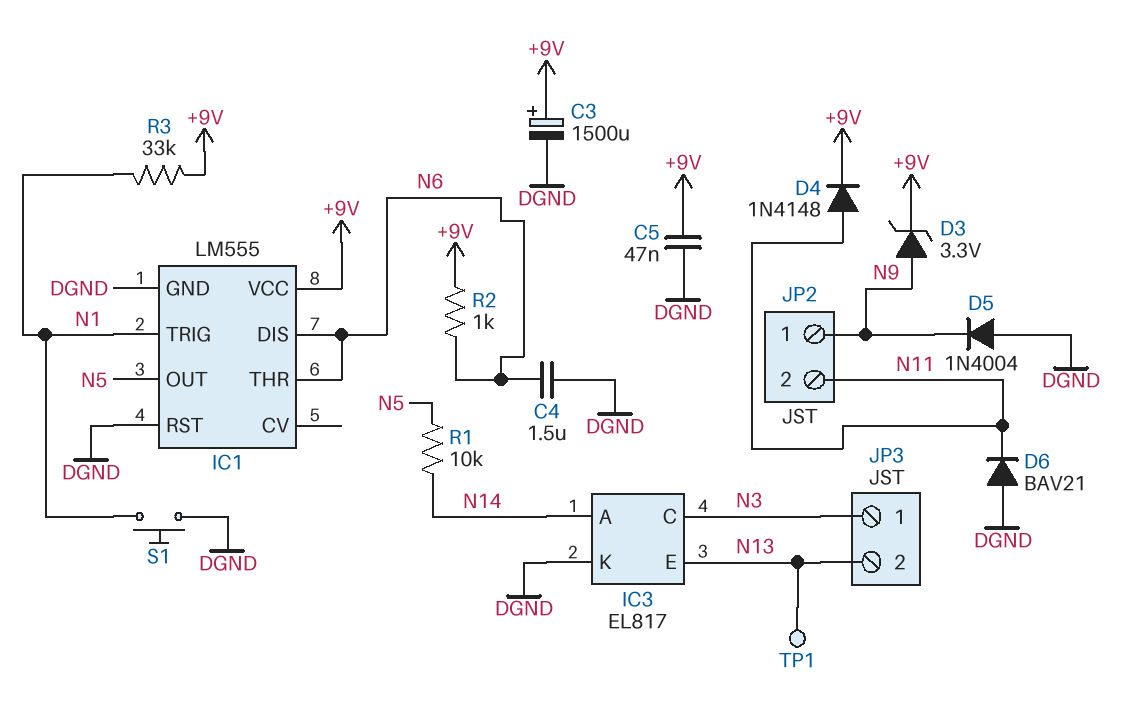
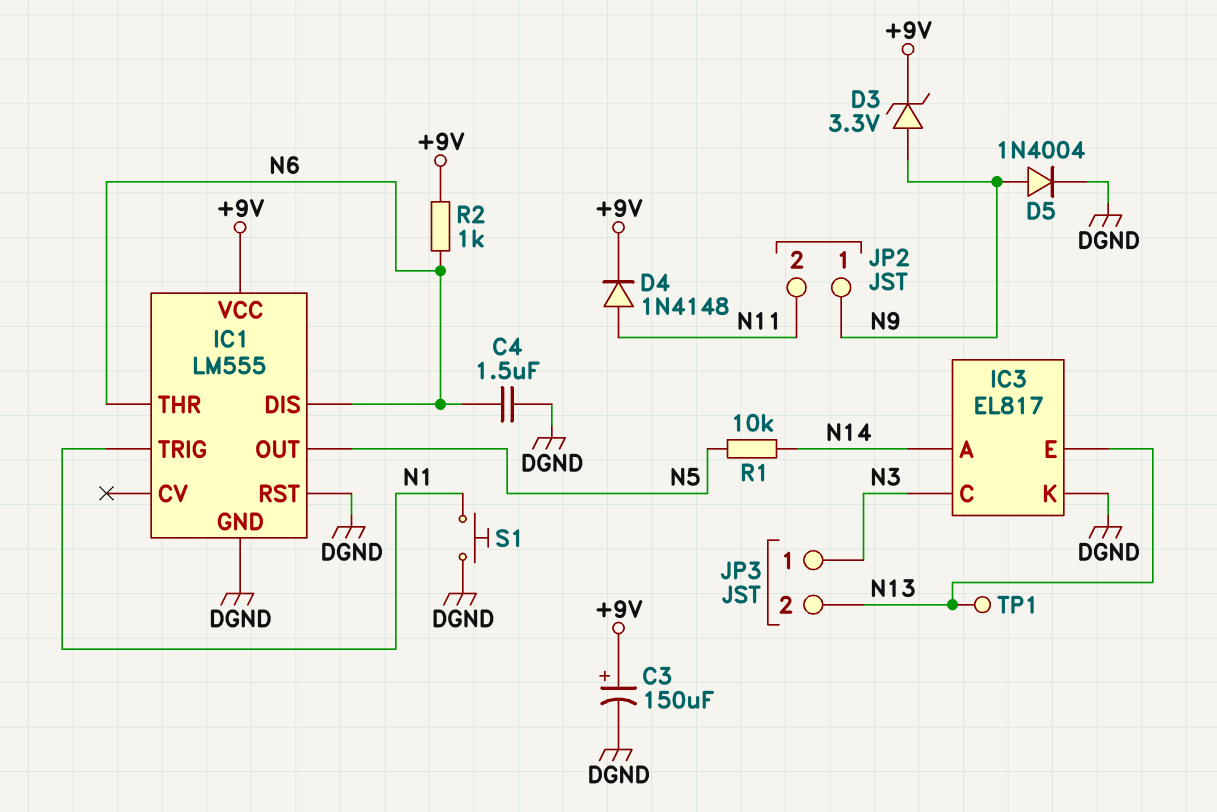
C3: 1500uF (plus +9V, minus DGND) -> 150uF (plus +9V, minus DGND)
C5: 47nF (+9V, DGND) -> none
D5: diode 1N4004 (A DGND, K N9) -> diode 1N4004 (A N9, K DGND)
D6: diode BAV21 (A DGND, K N11) -> none
R3: 33k (+9V, N1) -> none

